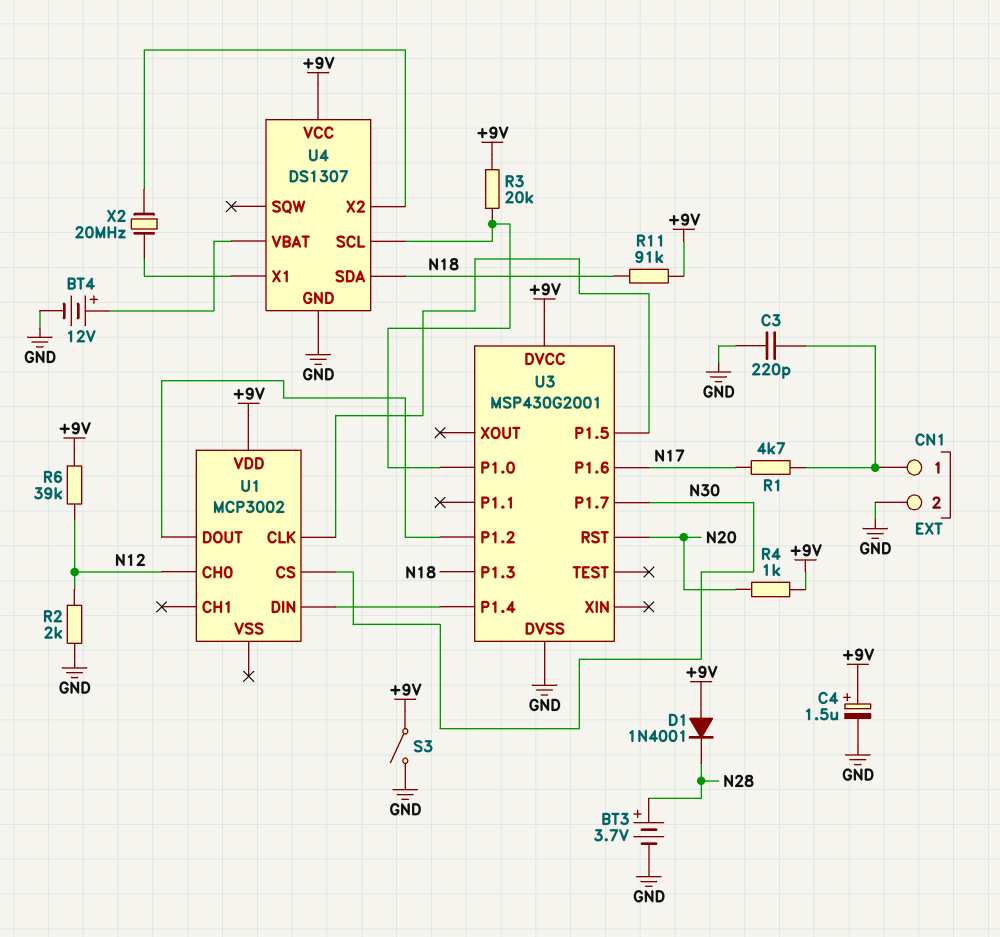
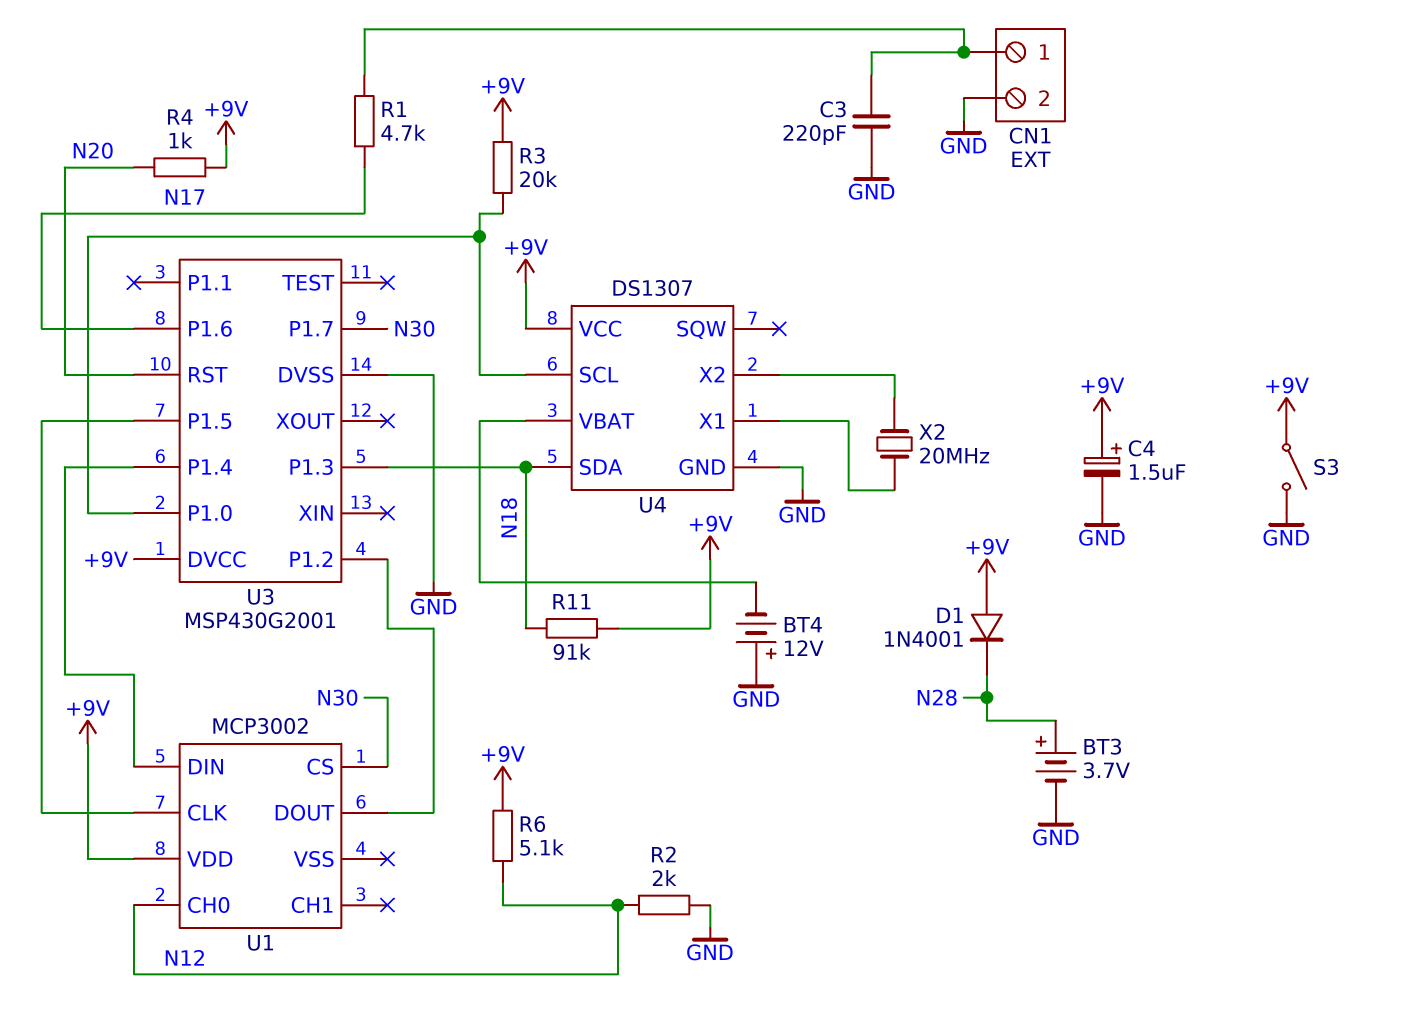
BT4: 12V (plus U4/VBAT, minus GND) -> 12V (plus GND, minus U4/VBAT)
R6: 39k (+9V, N12) -> 5.1k (+9V, N12)

